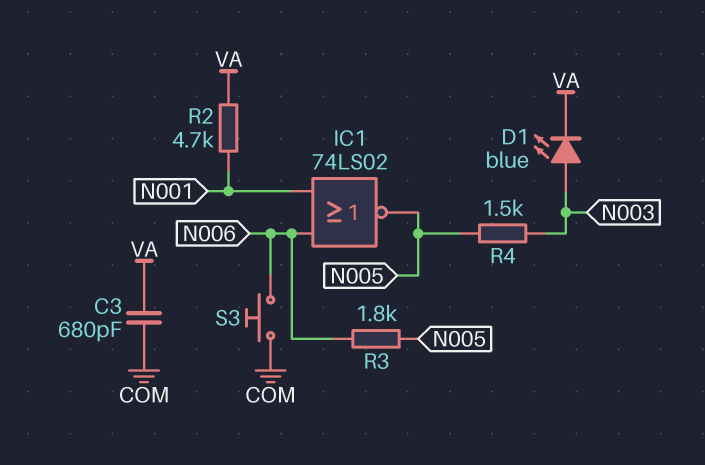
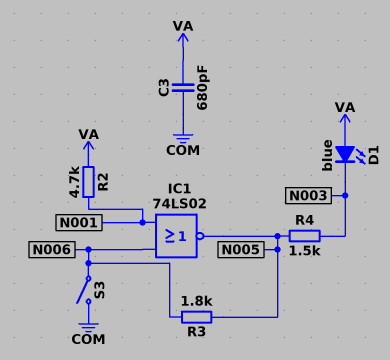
D1: LED blue (A N003, K VA) -> LED blue (A VA, K N003)
S3: button (COM, N006) -> switch (COM, N006)

